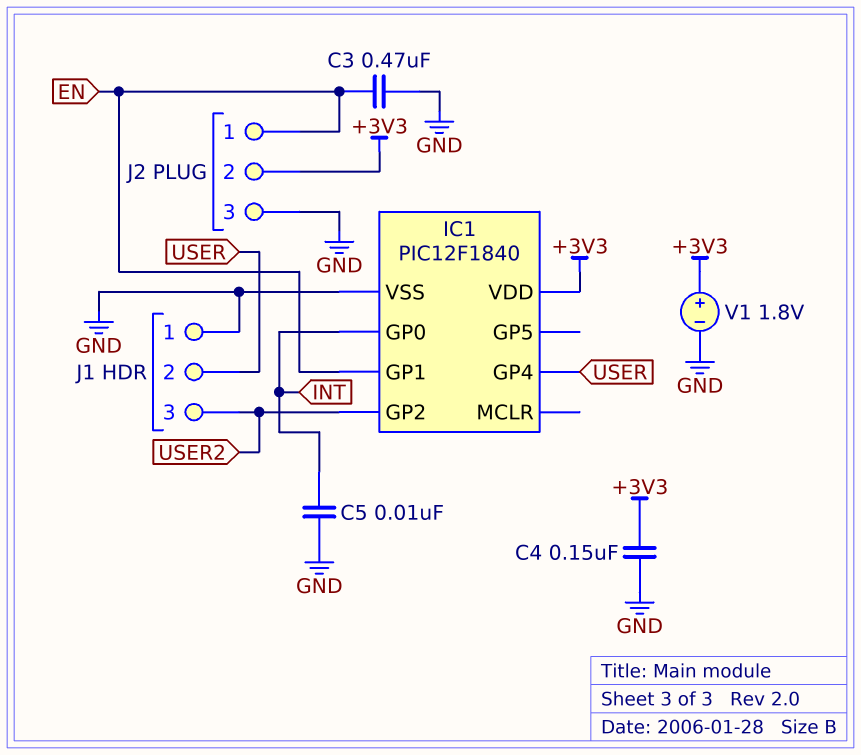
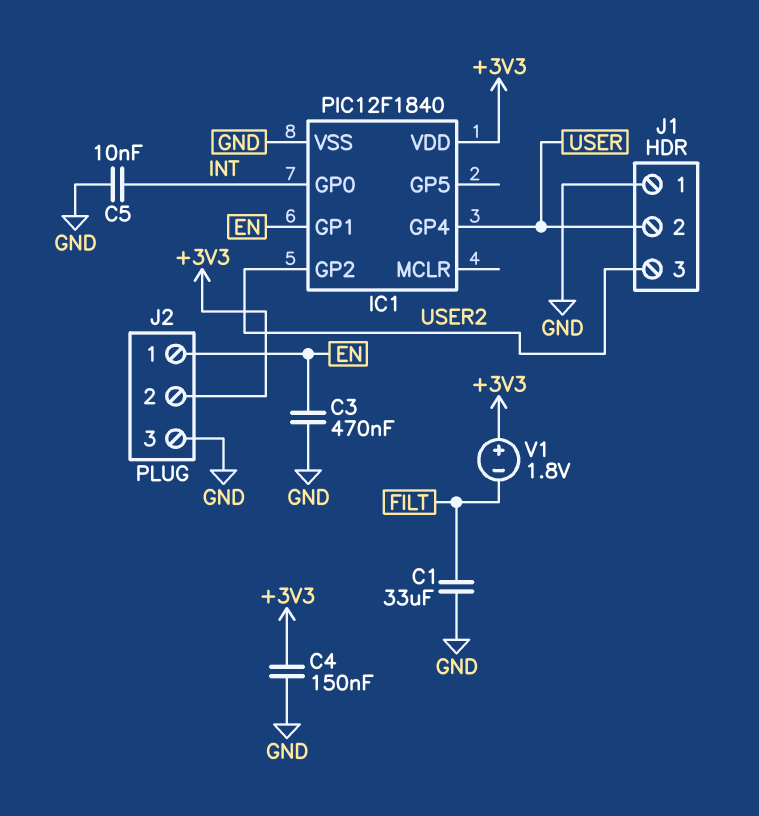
C1: none -> 33uF (FILT, GND)
V1: 1.8V (plus +3V3, minus GND) -> 1.8V (plus +3V3, minus FILT)

